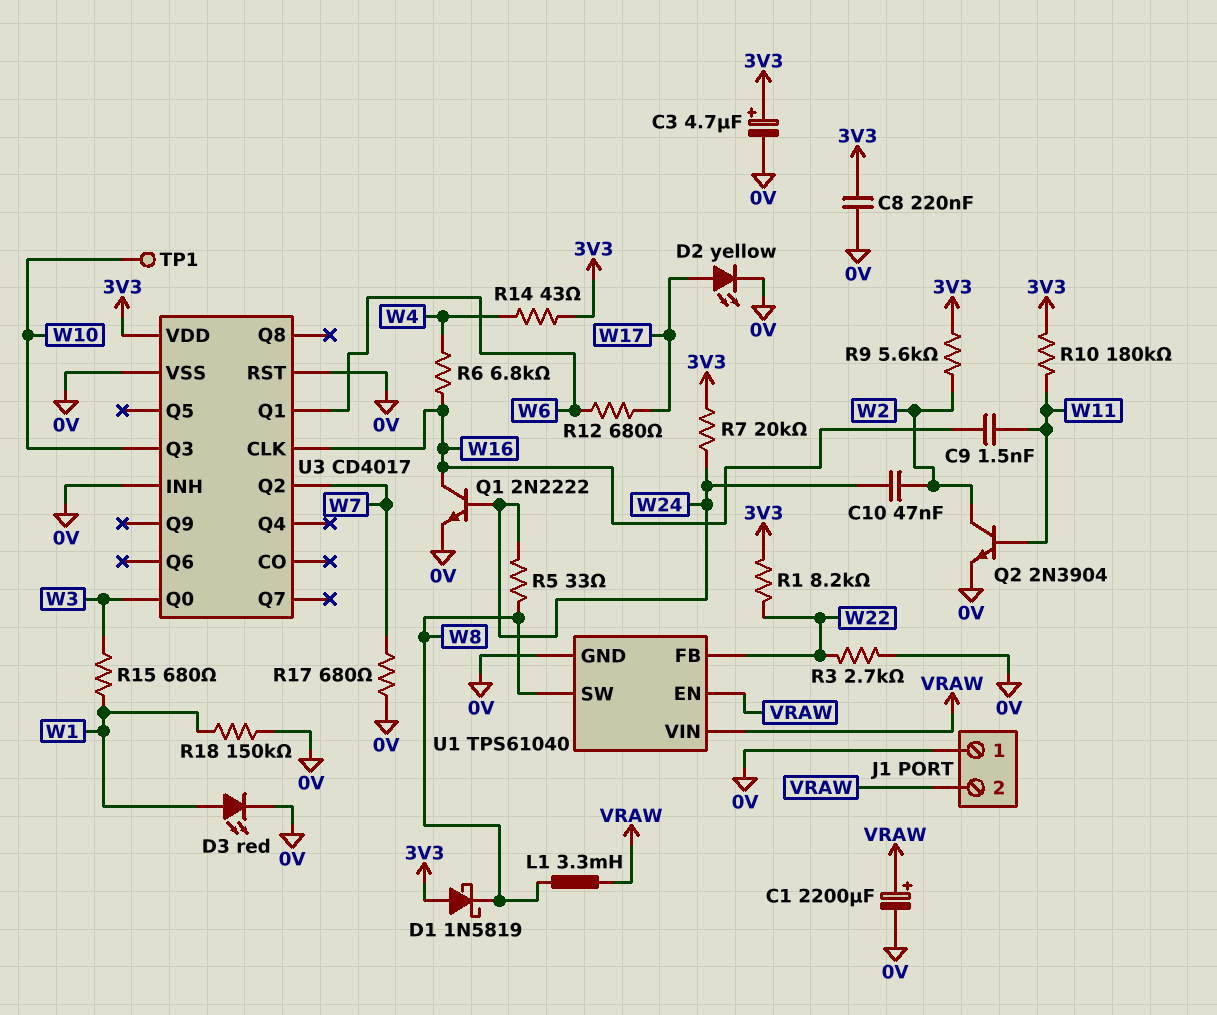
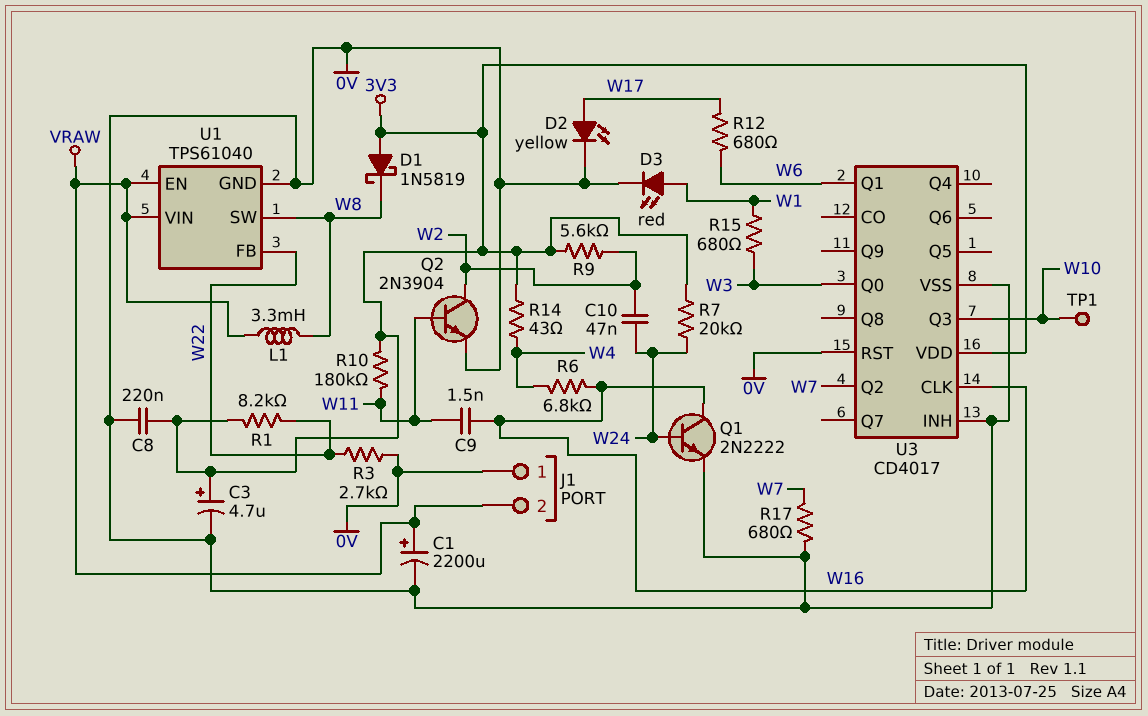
R5: 33 (W8, W24) -> none
R18: 150k (0V, W1) -> none

